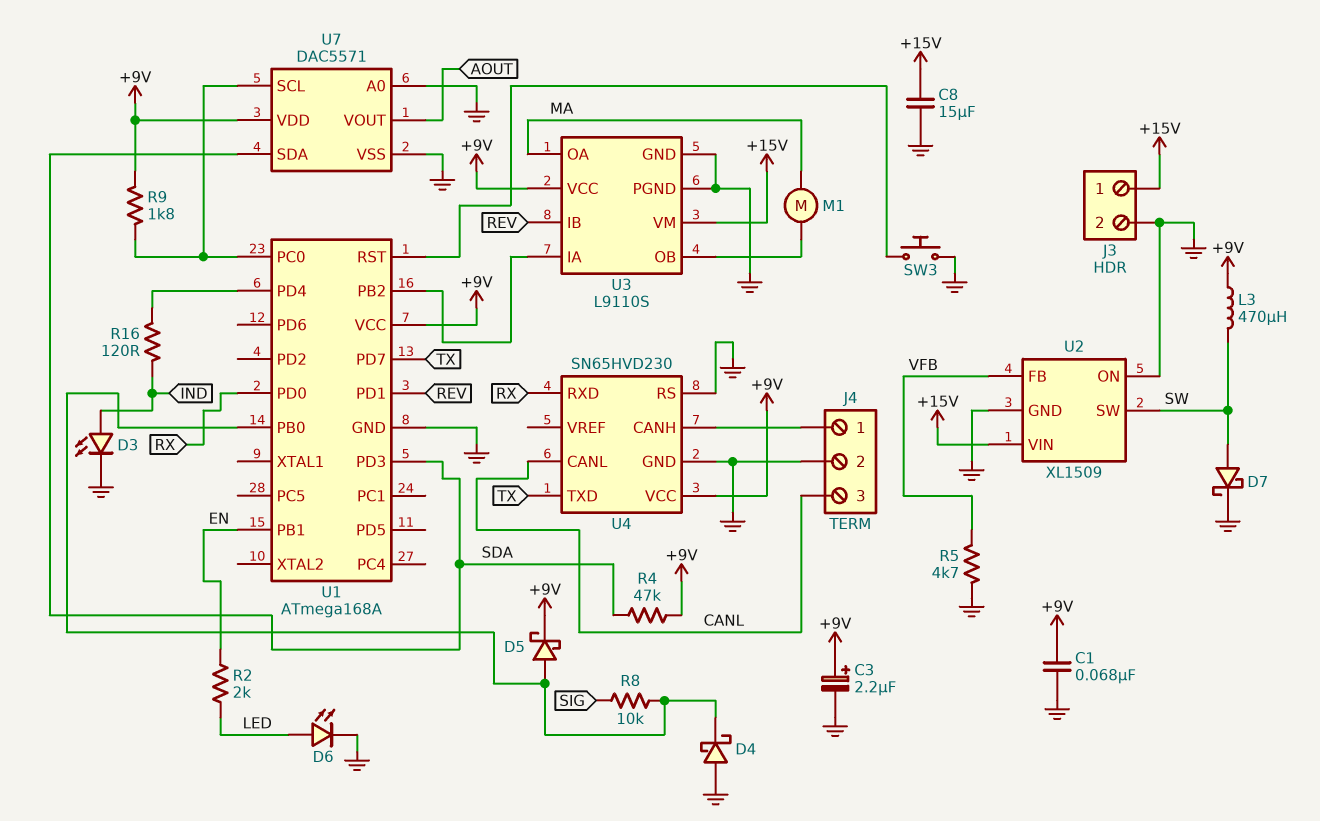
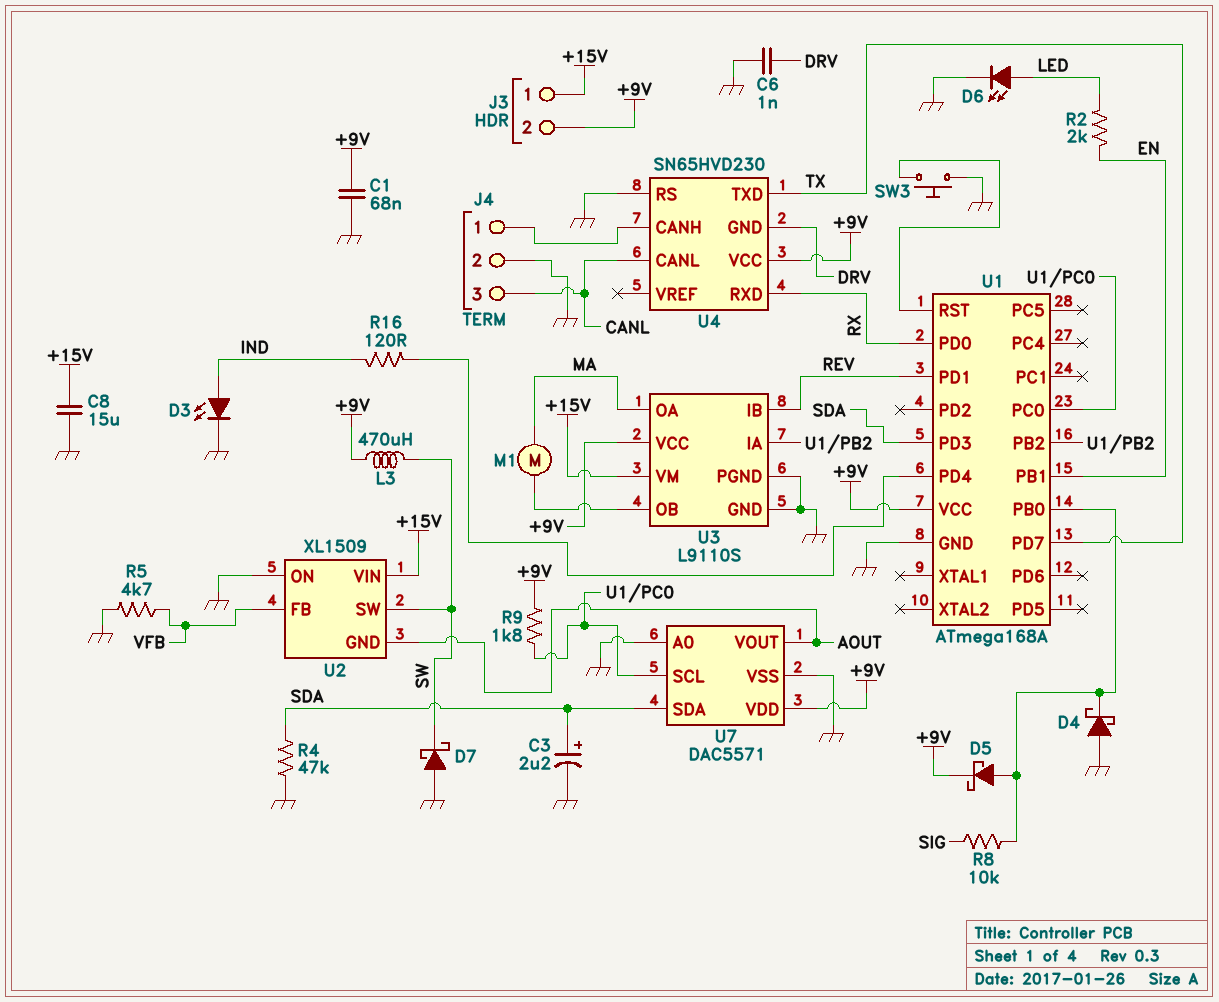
C3: 2.2uF (plus +9V, minus GND) -> 2.2uF (plus SDA, minus GND)
C6: none -> 1nF (DRV, GND)
D7: schottky (A SW, K GND) -> schottky (A GND, K SW)
J3 pin 2: GND -> +9V
R4: 47k (+9V, SDA) -> 47k (GND, SDA)
U2 pin GND: GND -> AOUT
U4 pin GND: GND -> DRV

